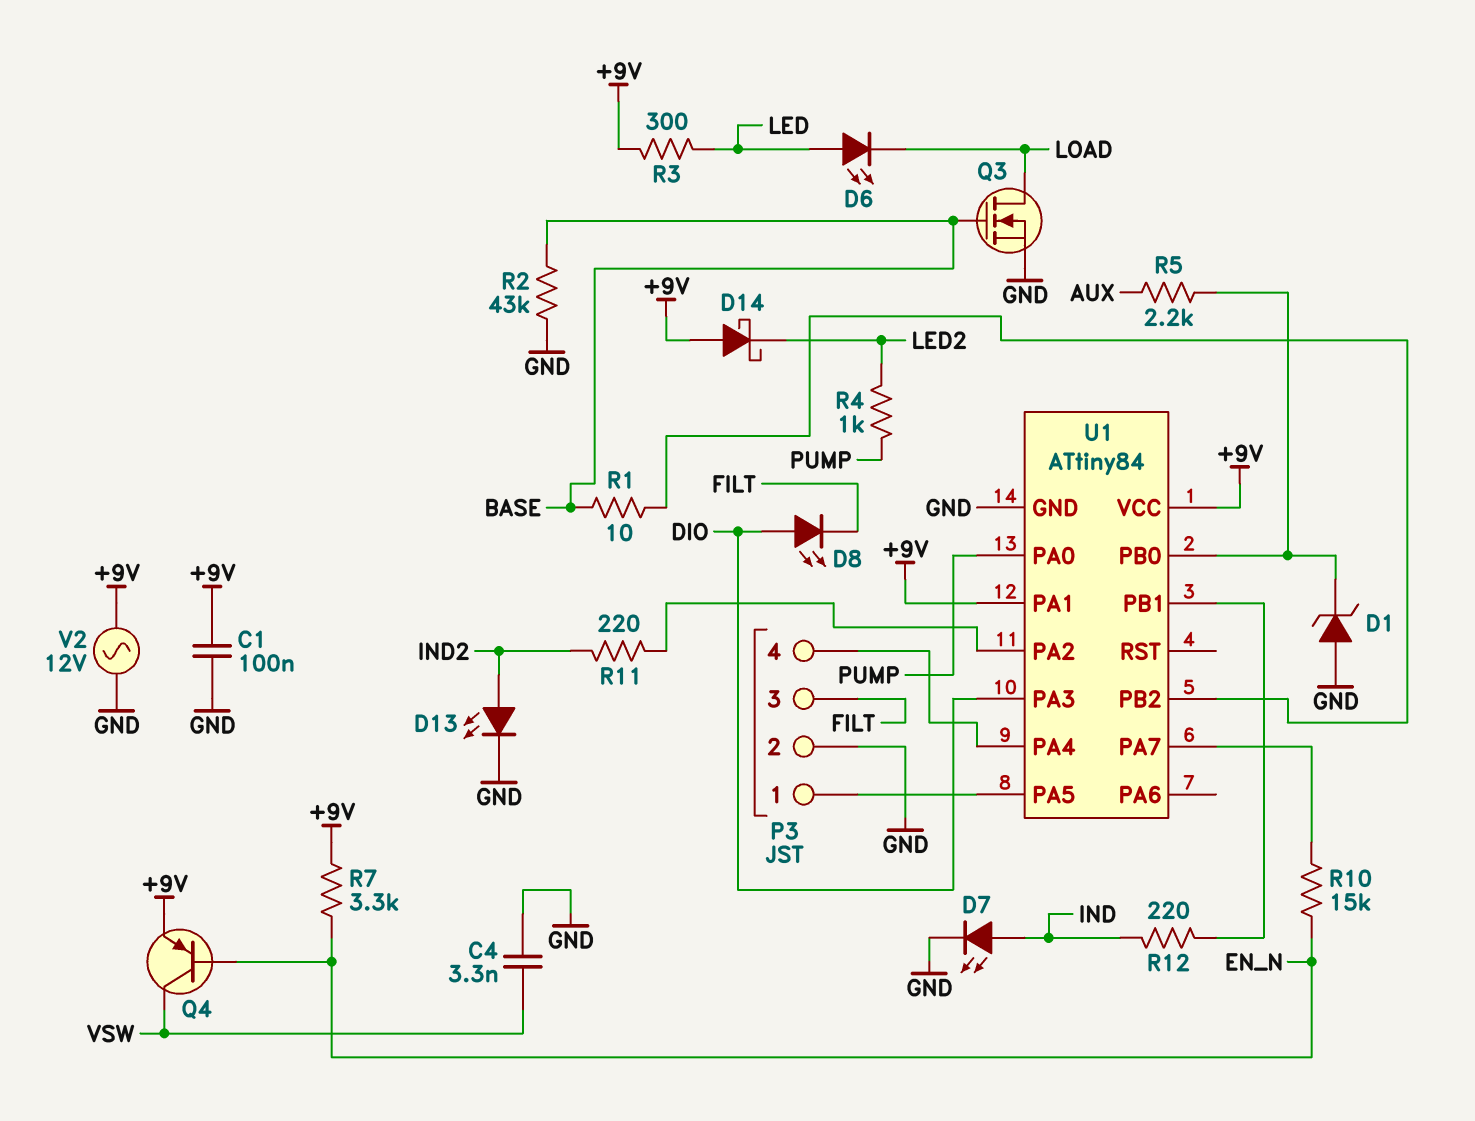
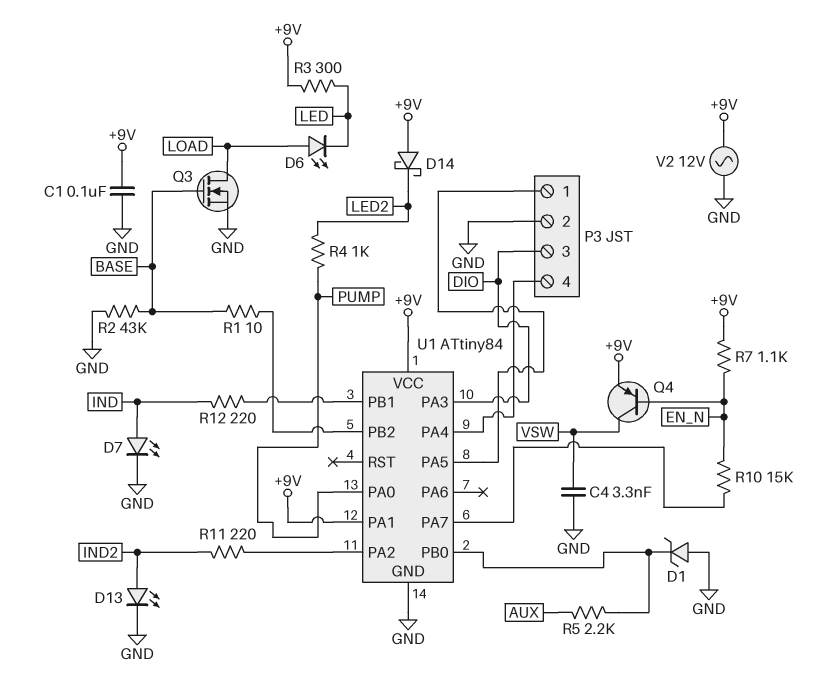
D6: LED (A LED, K LOAD) -> LED (A LOAD, K LED)
D8: LED (A DIO, K FILT) -> none
P3 pin 3: FILT -> DIO
R7: 3.3k (+9V, EN_N) -> 1.1k (+9V, EN_N)

